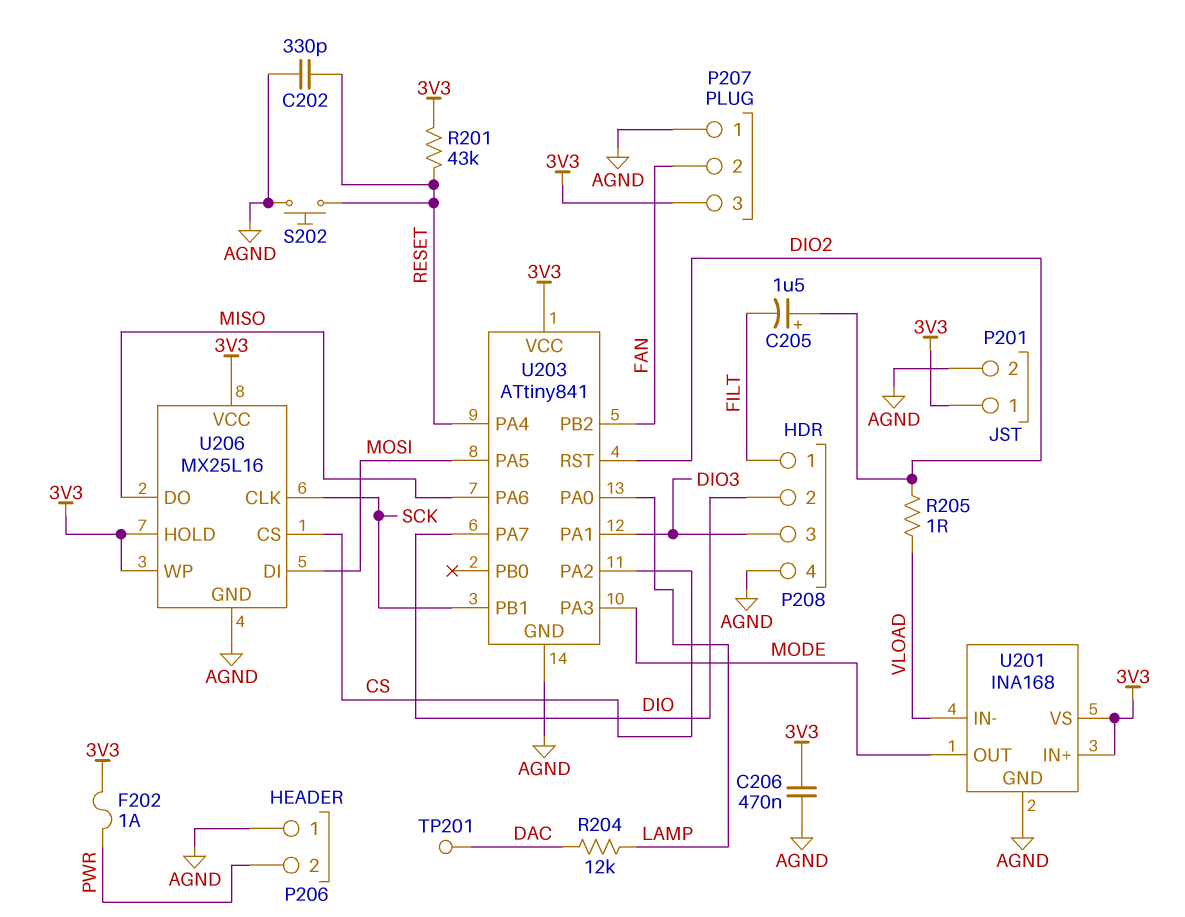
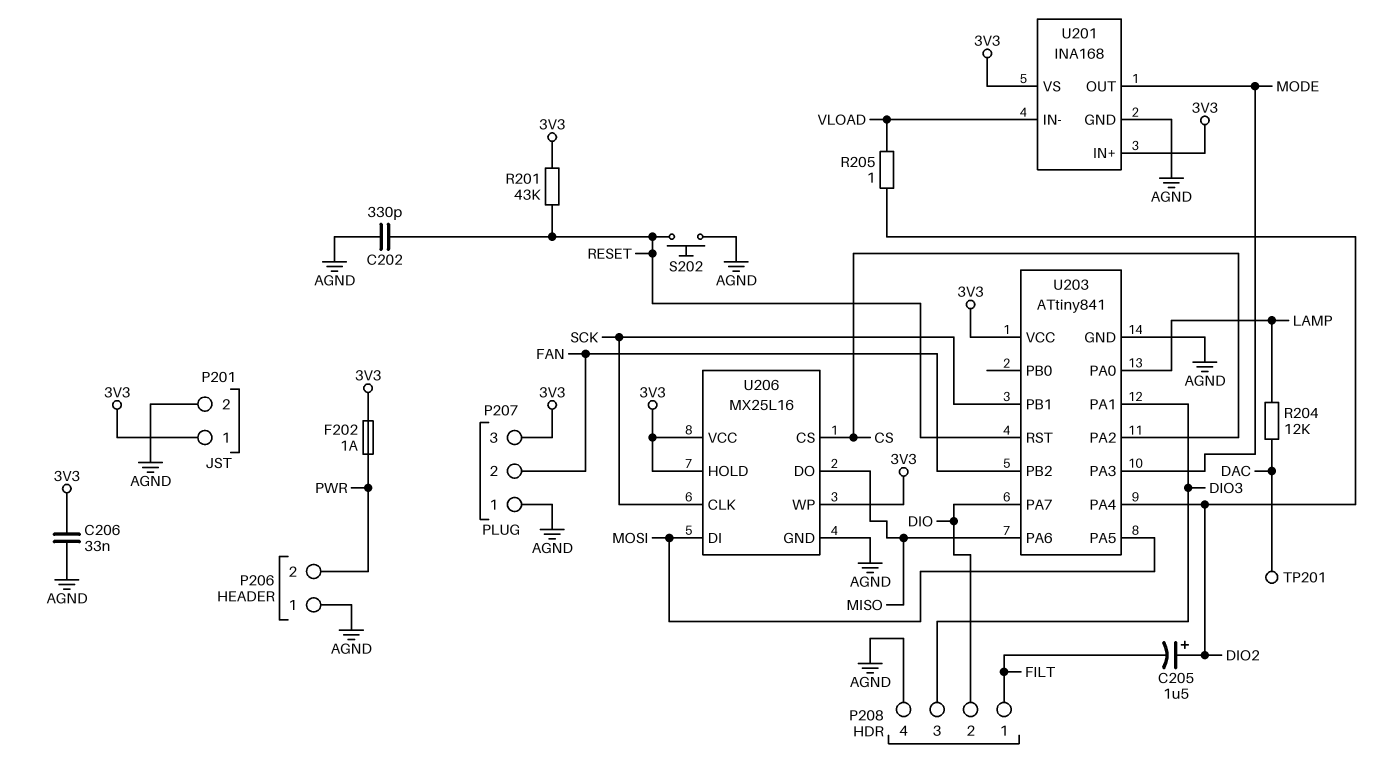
C206: 470nF (3V3, AGND) -> 33nF (3V3, AGND)
U203 pin PA4: RESET -> DIO2
U203 pin RST: DIO2 -> RESET

